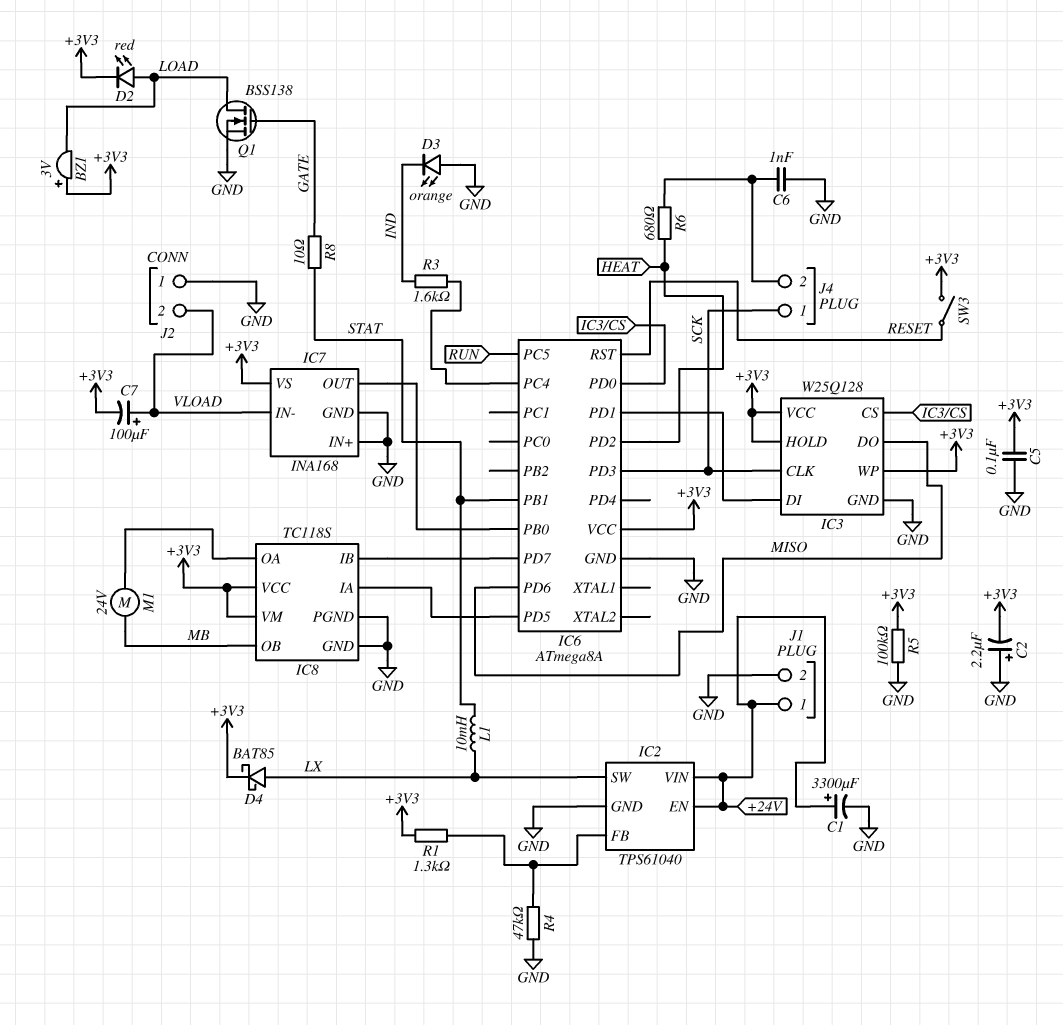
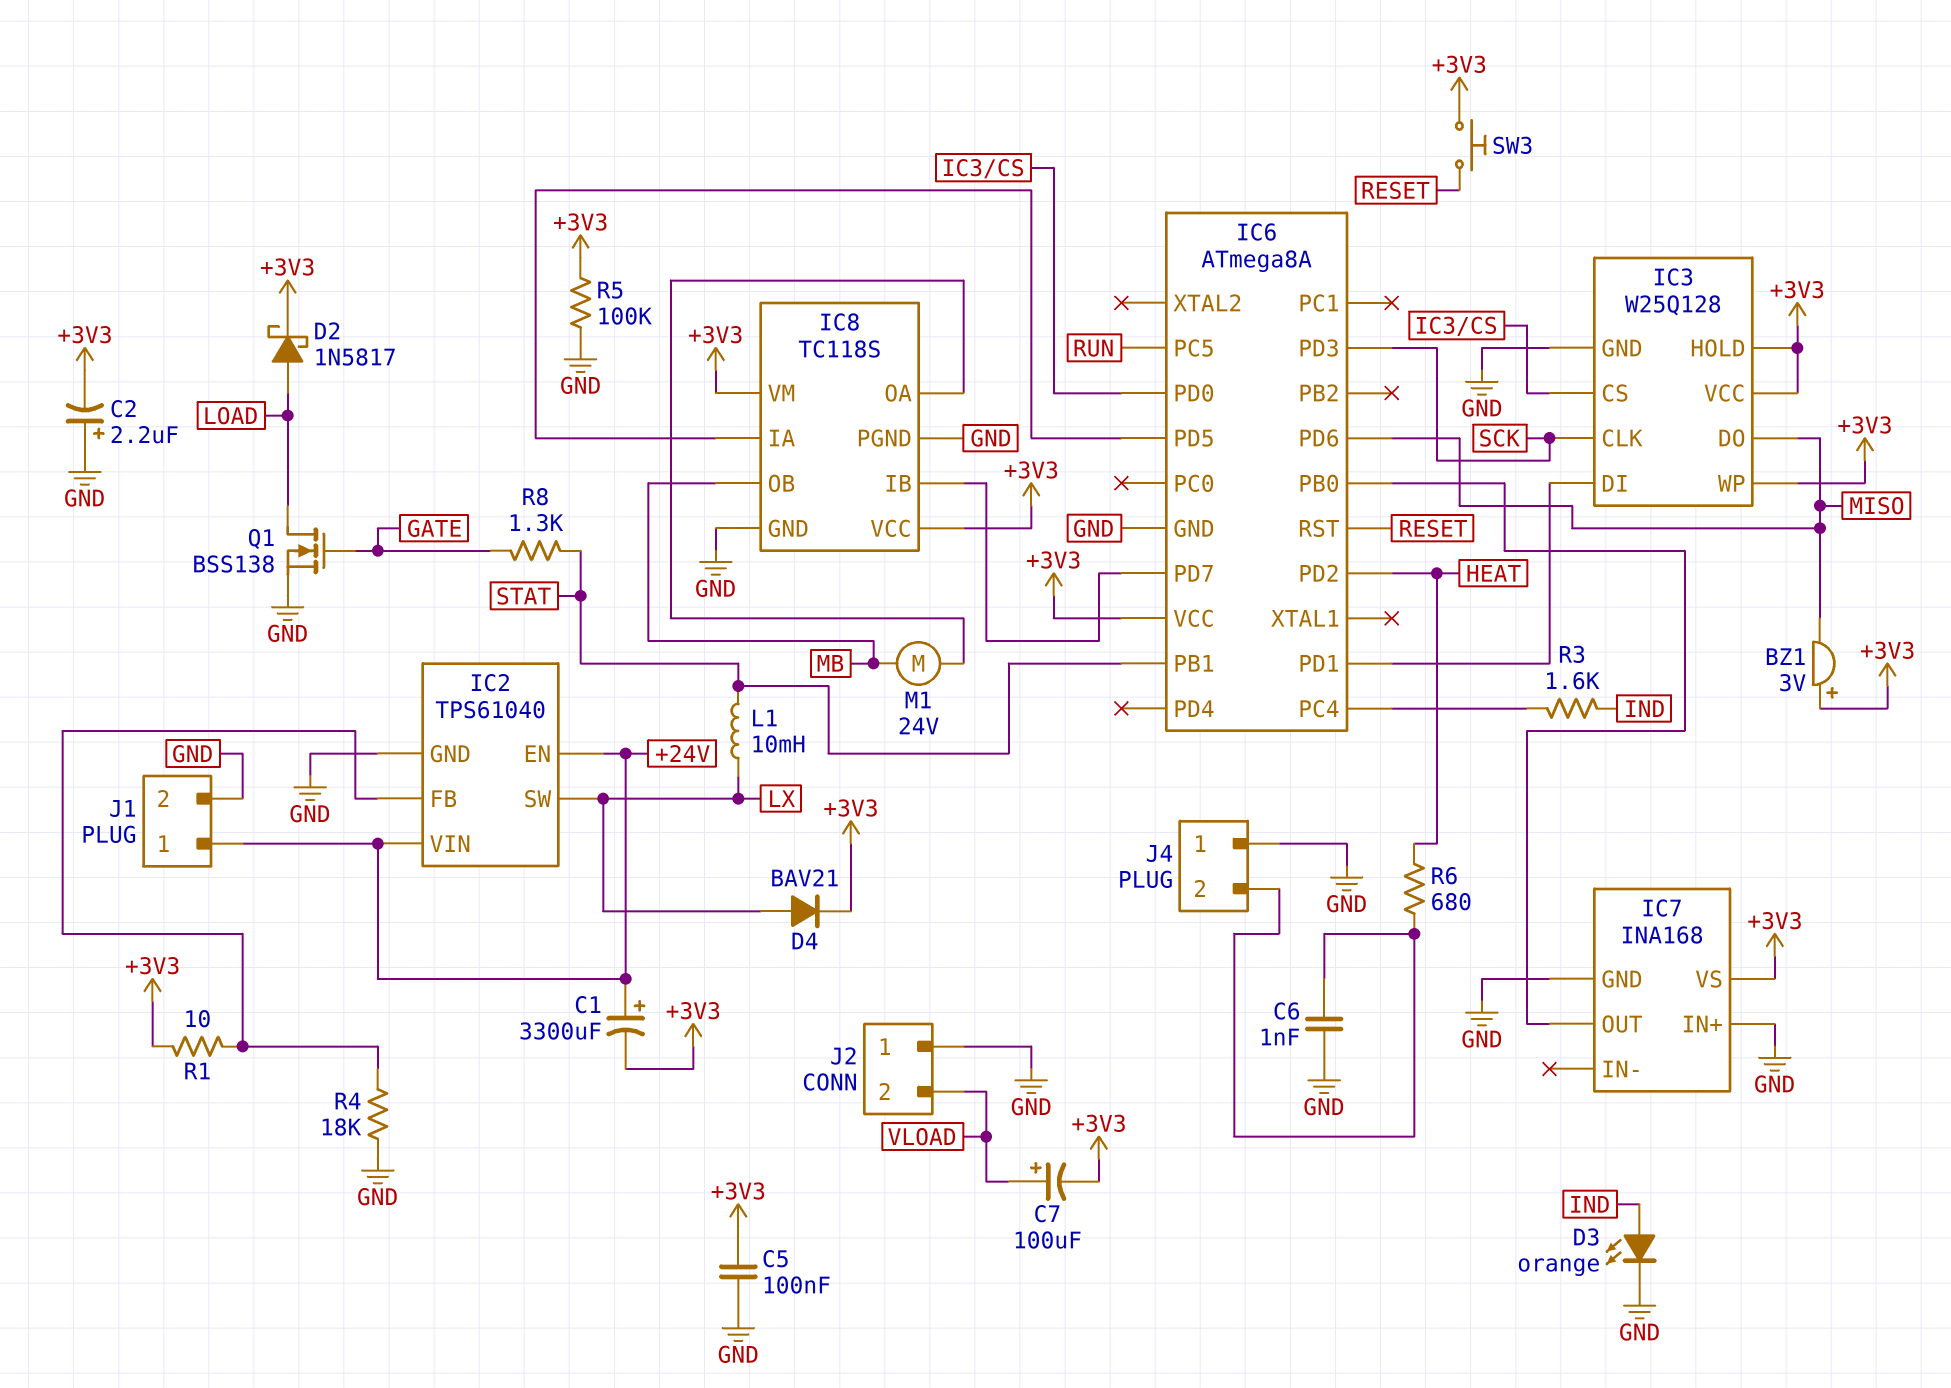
BZ1: buzzer 3V (plus +3V3, minus LOAD) -> buzzer 3V (plus +3V3, minus MISO)
C1: 3300uF (plus +24V, minus GND) -> 3300uF (plus +24V, minus +3V3)
D2: LED red (A LOAD, K +3V3) -> schottky 1N5817 (A LOAD, K +3V3)
D3: LED orange (A GND, K IND) -> LED orange (A IND, K GND)
D4: schottky BAT85 (A LX, K +3V3) -> diode BAV21 (A LX, K +3V3)
IC7 pin IN-: VLOAD -> none
J4 pin 1: SCK -> GND
R1: 1.3k (+3V3, IC2/FB) -> 10 (+3V3, IC2/FB)
R4: 47k (GND, IC2/FB) -> 18k (GND, IC2/FB)
R8: 10 (GATE, STAT) -> 1.3k (GATE, STAT)
SW3: switch (+3V3, RESET) -> button (+3V3, RESET)

